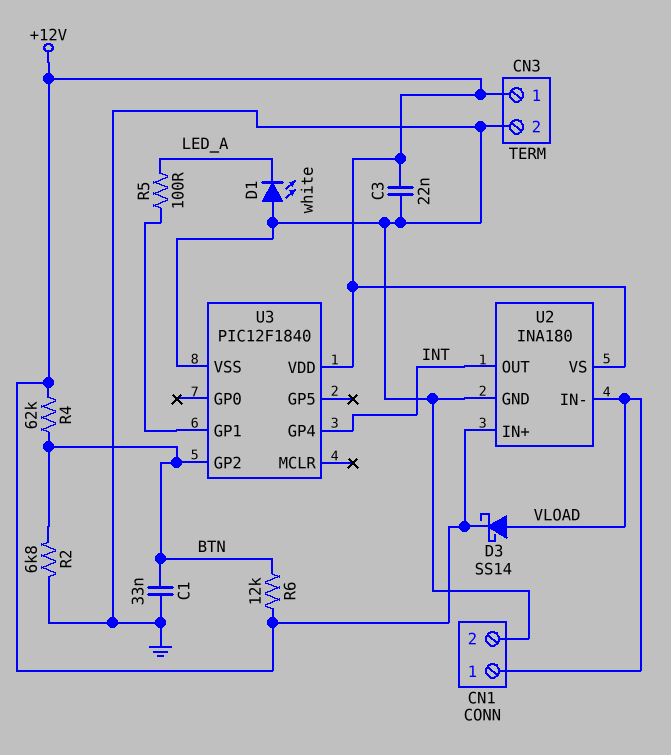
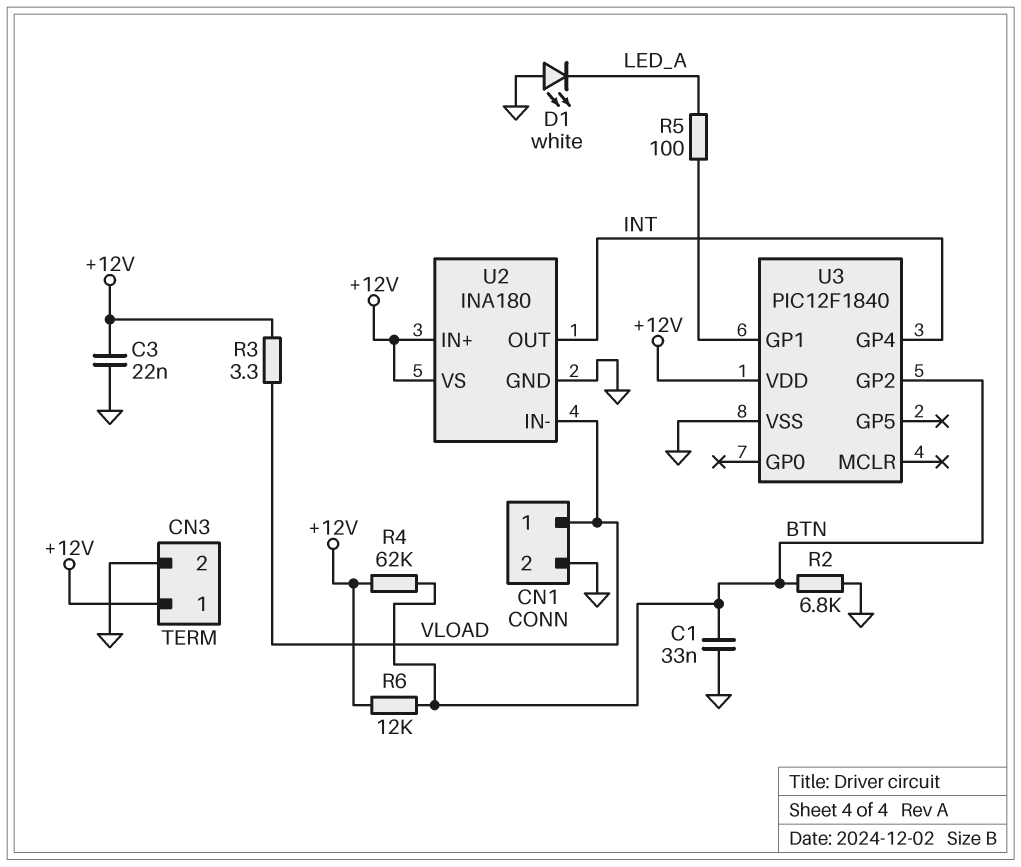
D3: schottky SS14 (A VLOAD, K +12V) -> none
R3: none -> 3.3 (+12V, VLOAD)

